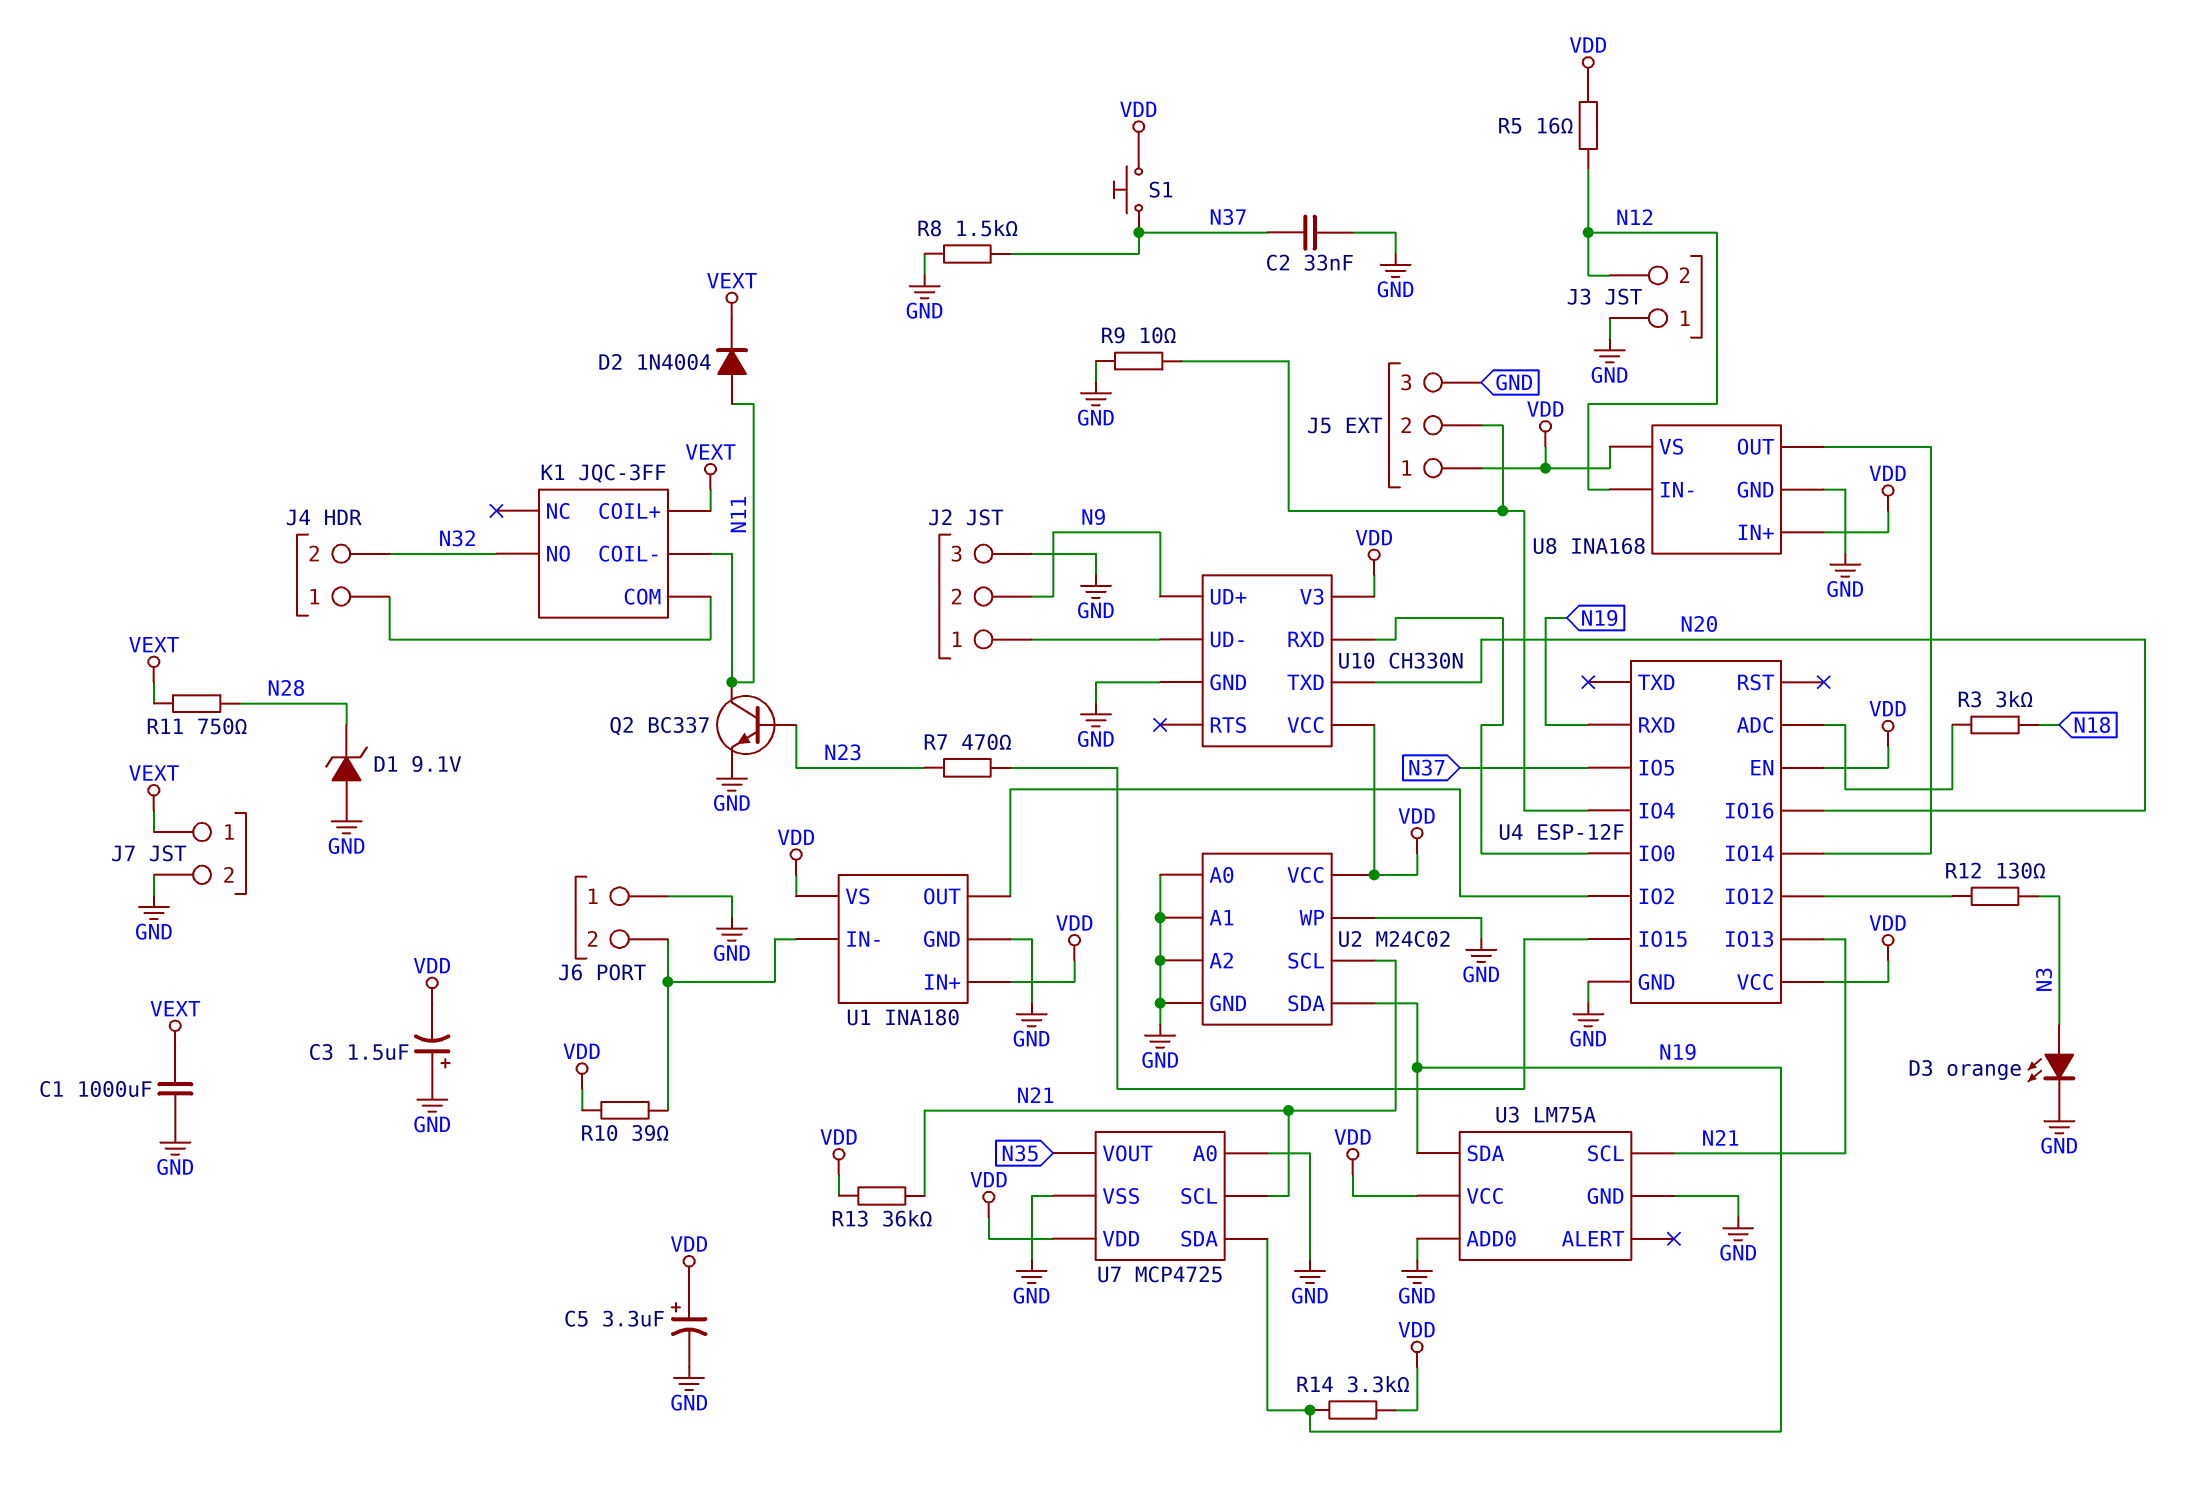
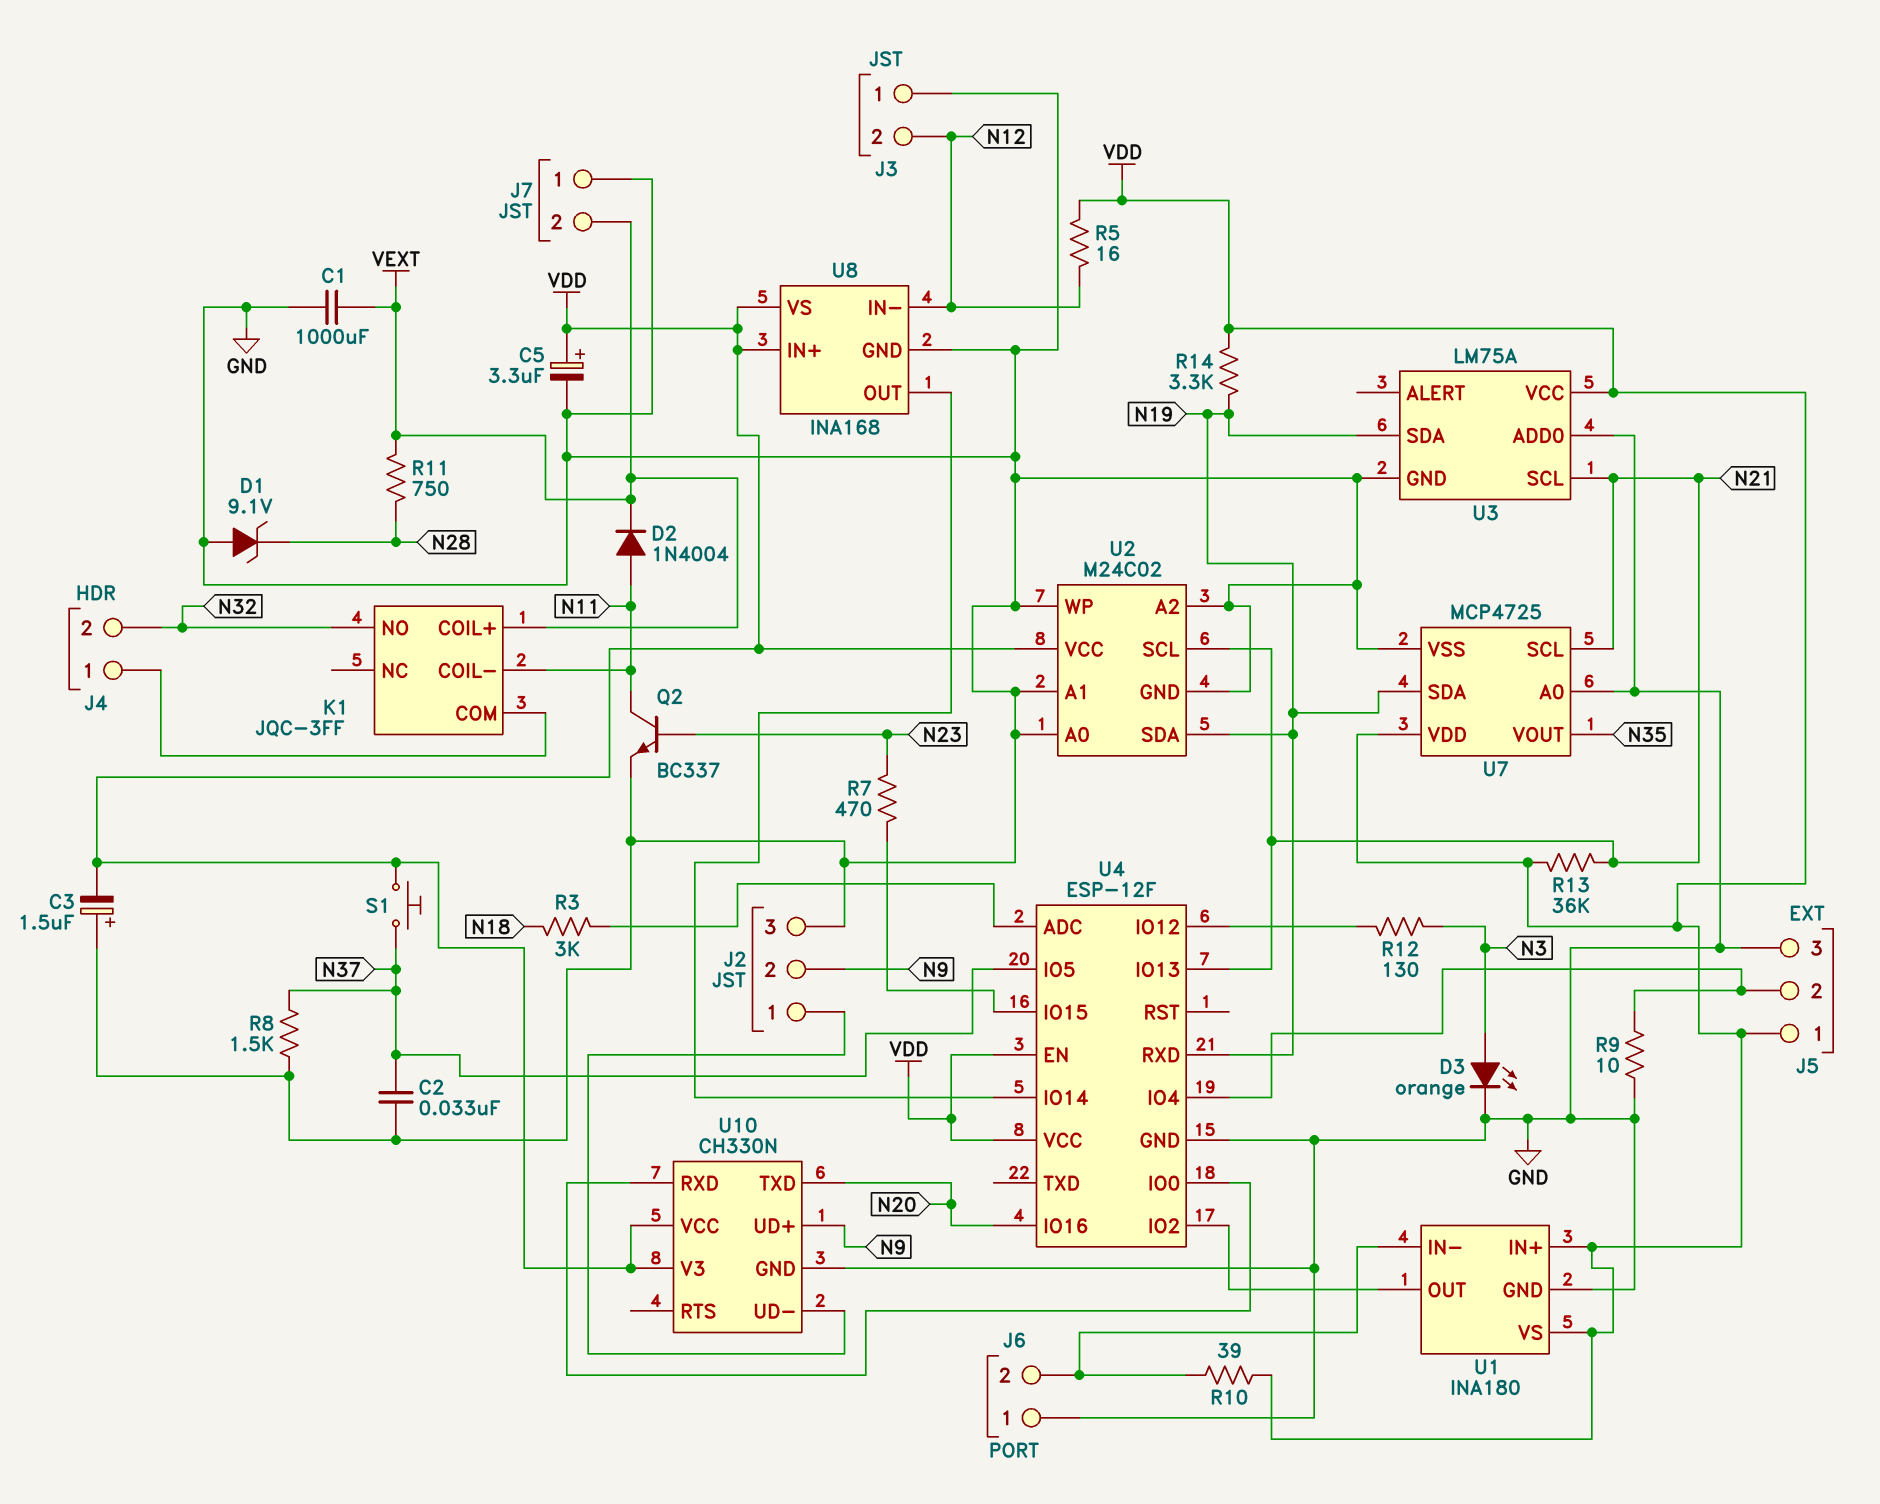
J7 pin 1: VEXT -> GND
J7 pin 2: GND -> VEXT

